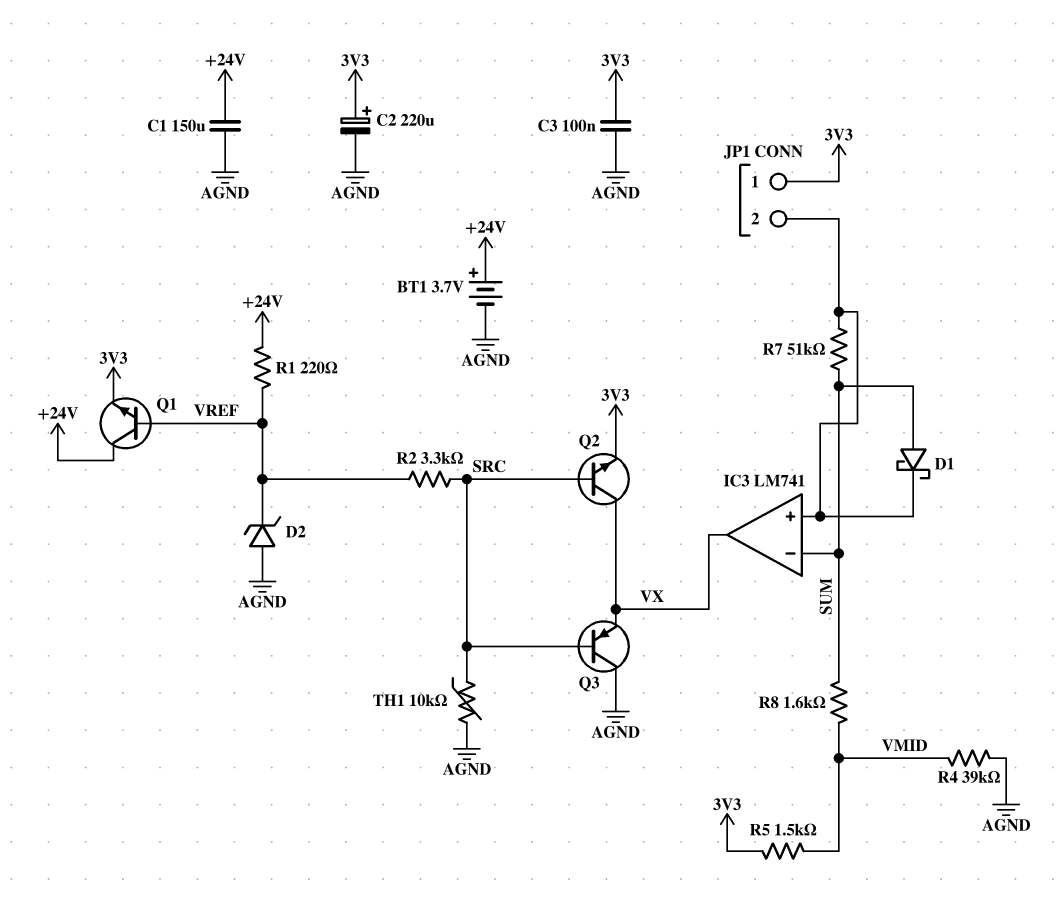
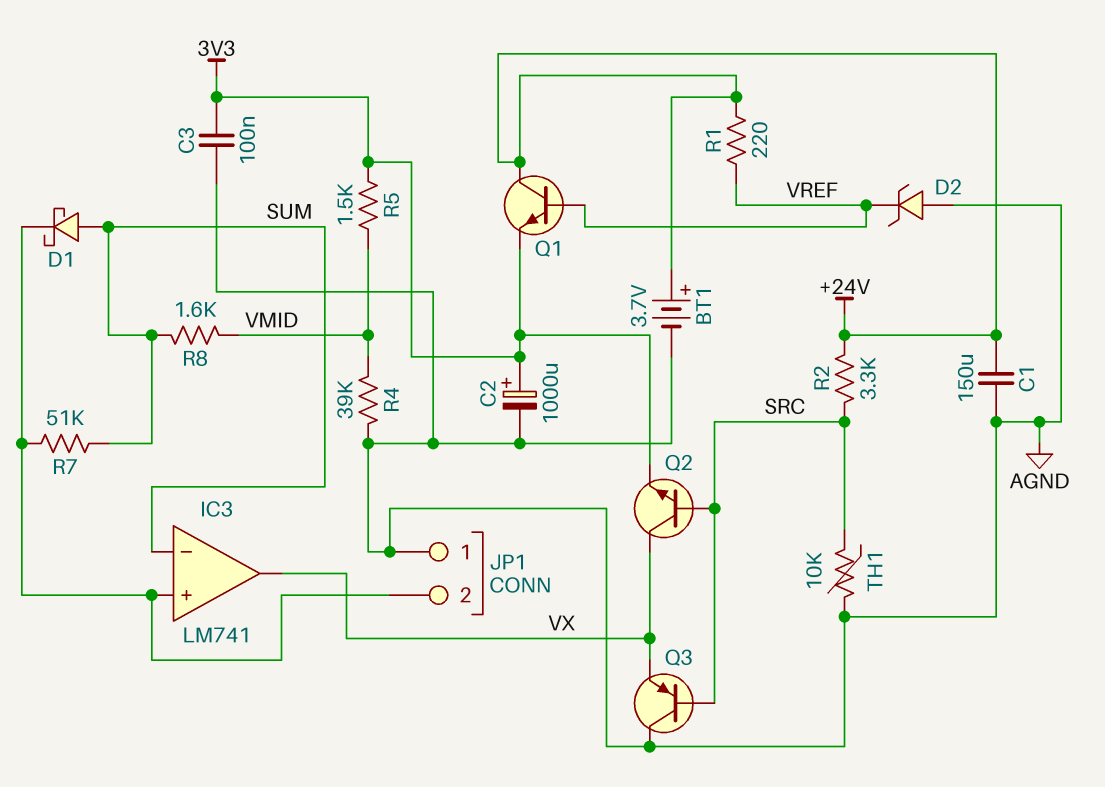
C2: 220uF (plus 3V3, minus AGND) -> 1000uF (plus 3V3, minus AGND)
JP1 pin 1: 3V3 -> AGND
R2: 3.3k (SRC, VREF) -> 3.3k (+24V, SRC)

